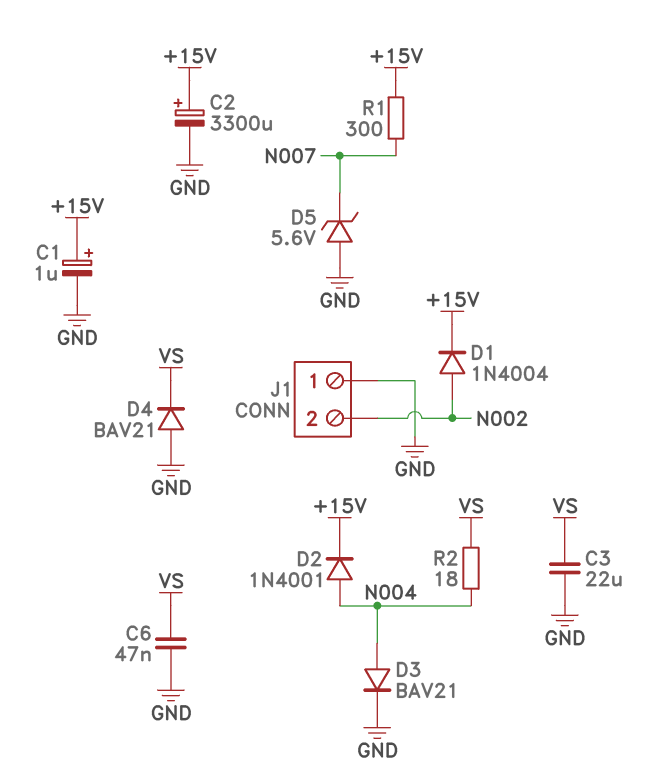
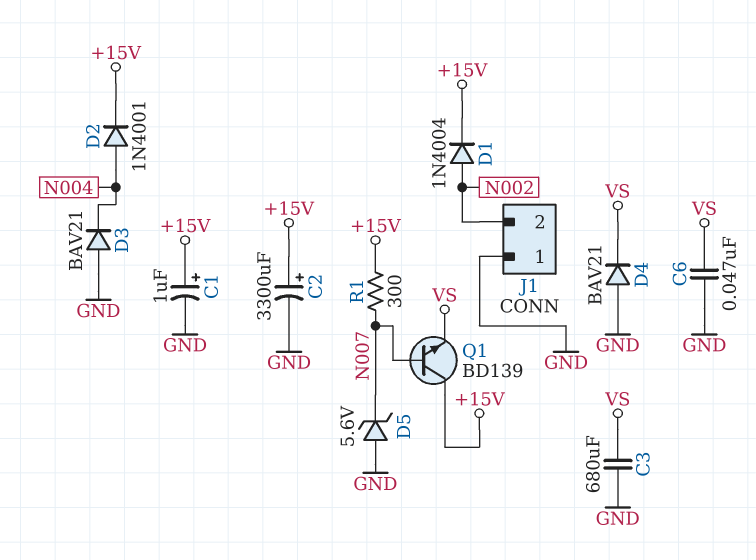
C3: 22uF (GND, VS) -> 680uF (GND, VS)
D3: diode BAV21 (A N004, K GND) -> diode BAV21 (A GND, K N004)
Q1: none -> NPN BD139 (B N007, C +15V, E VS)
R2: 18 (N004, VS) -> none

